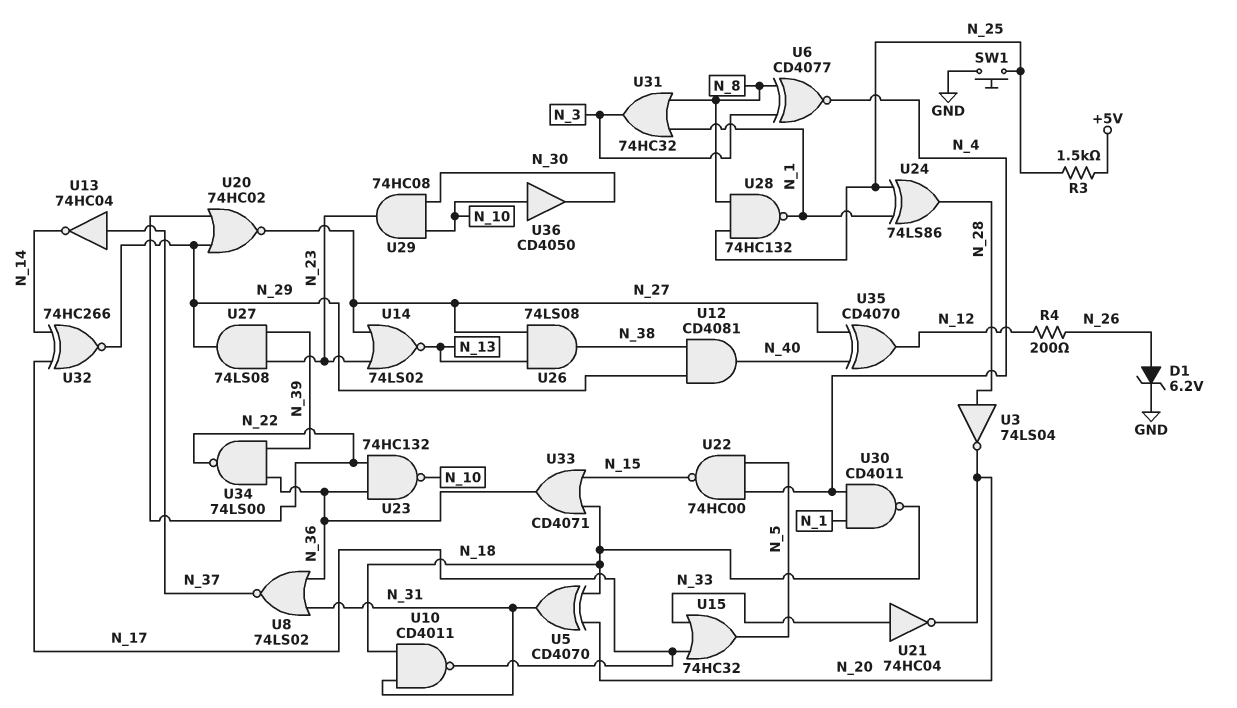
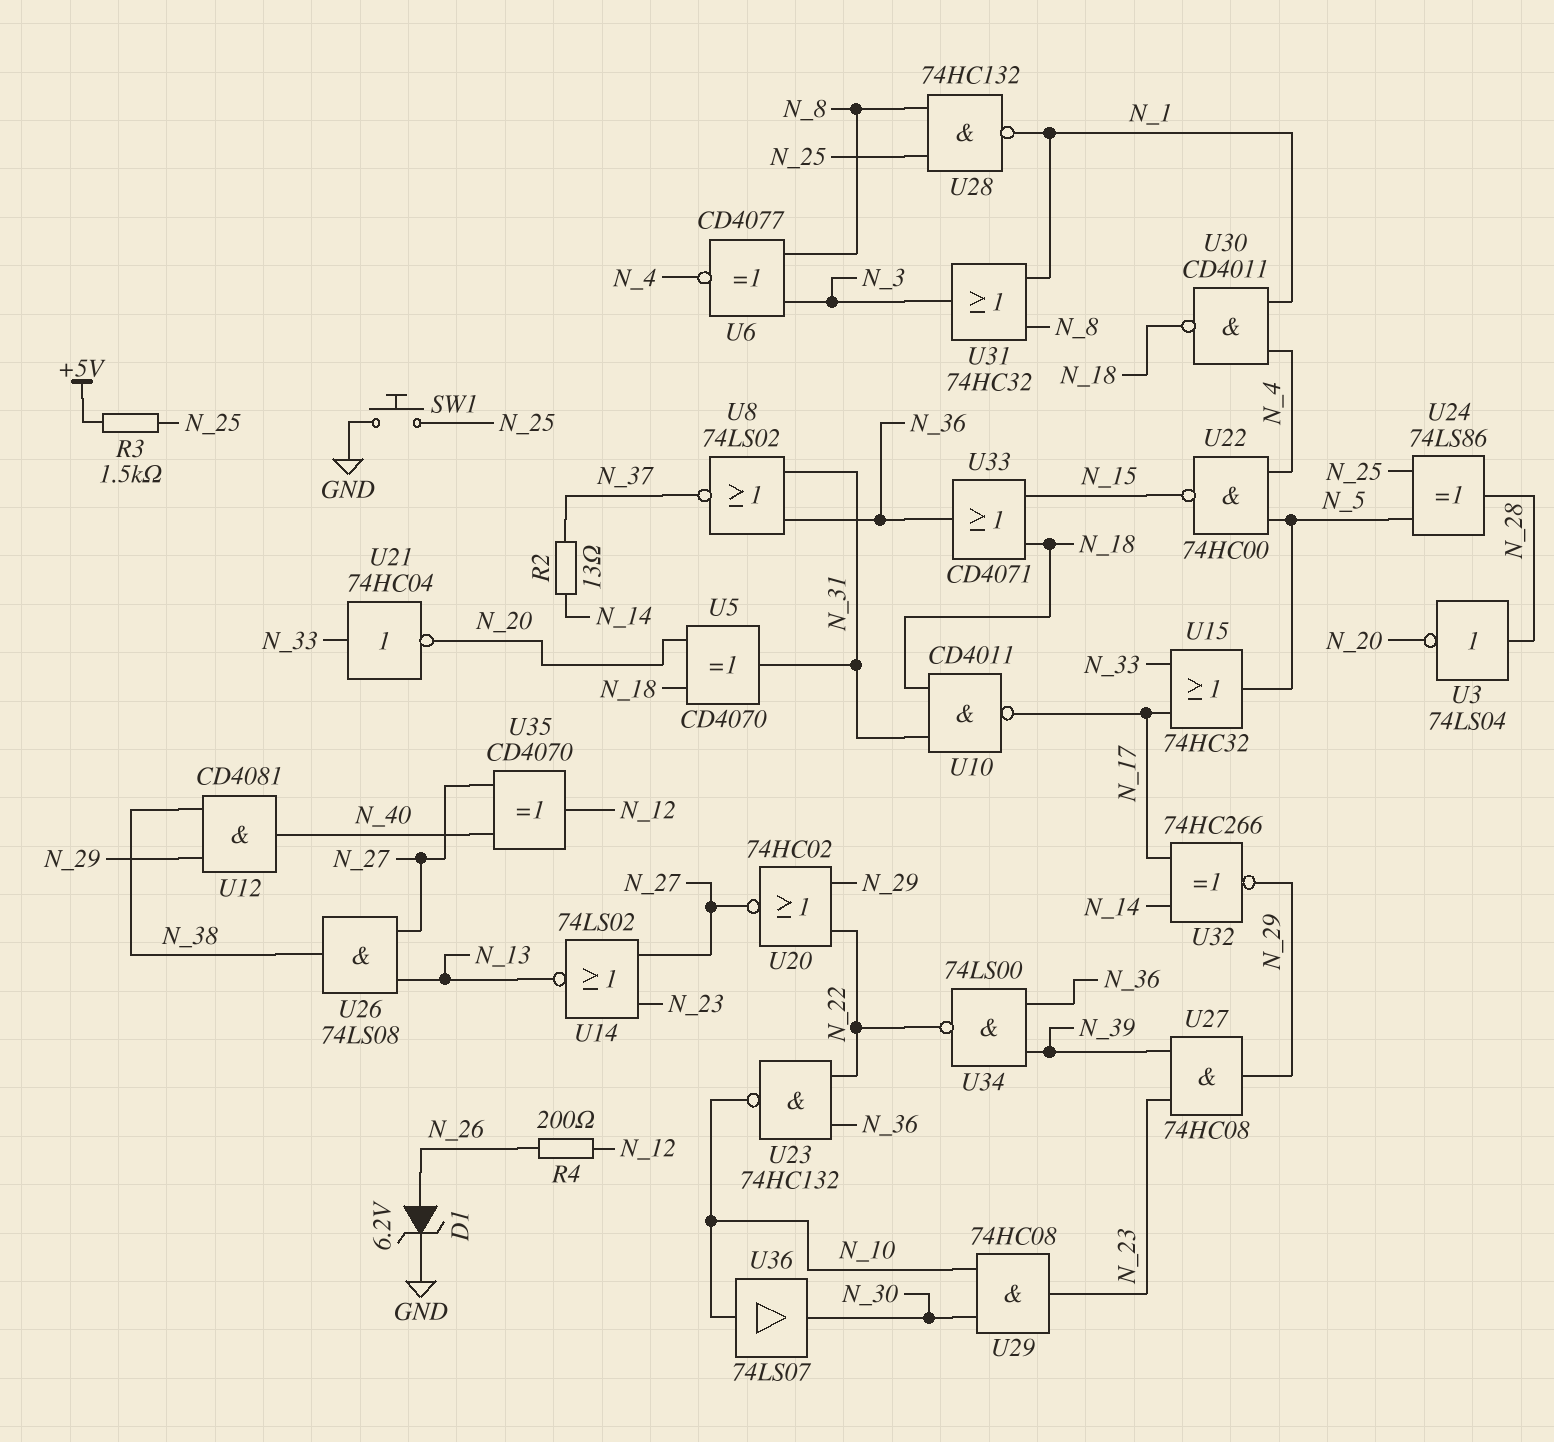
R2: none -> 13 (N_14, N_37)
U13: NOT 74HC04 (in N_37, out N_14) -> none
U24: XOR 74LS86 (in N_1, in N_25, out N_28) -> XOR 74LS86 (in N_5, in N_25, out N_28)
U27: AND 74LS08 (in N_23, in N_39, out N_29) -> AND 74HC08 (in N_23, in N_39, out N_29)
U36: buffer CD4050 (in N_10, out N_30) -> buffer 74LS07 (in N_10, out N_30)

